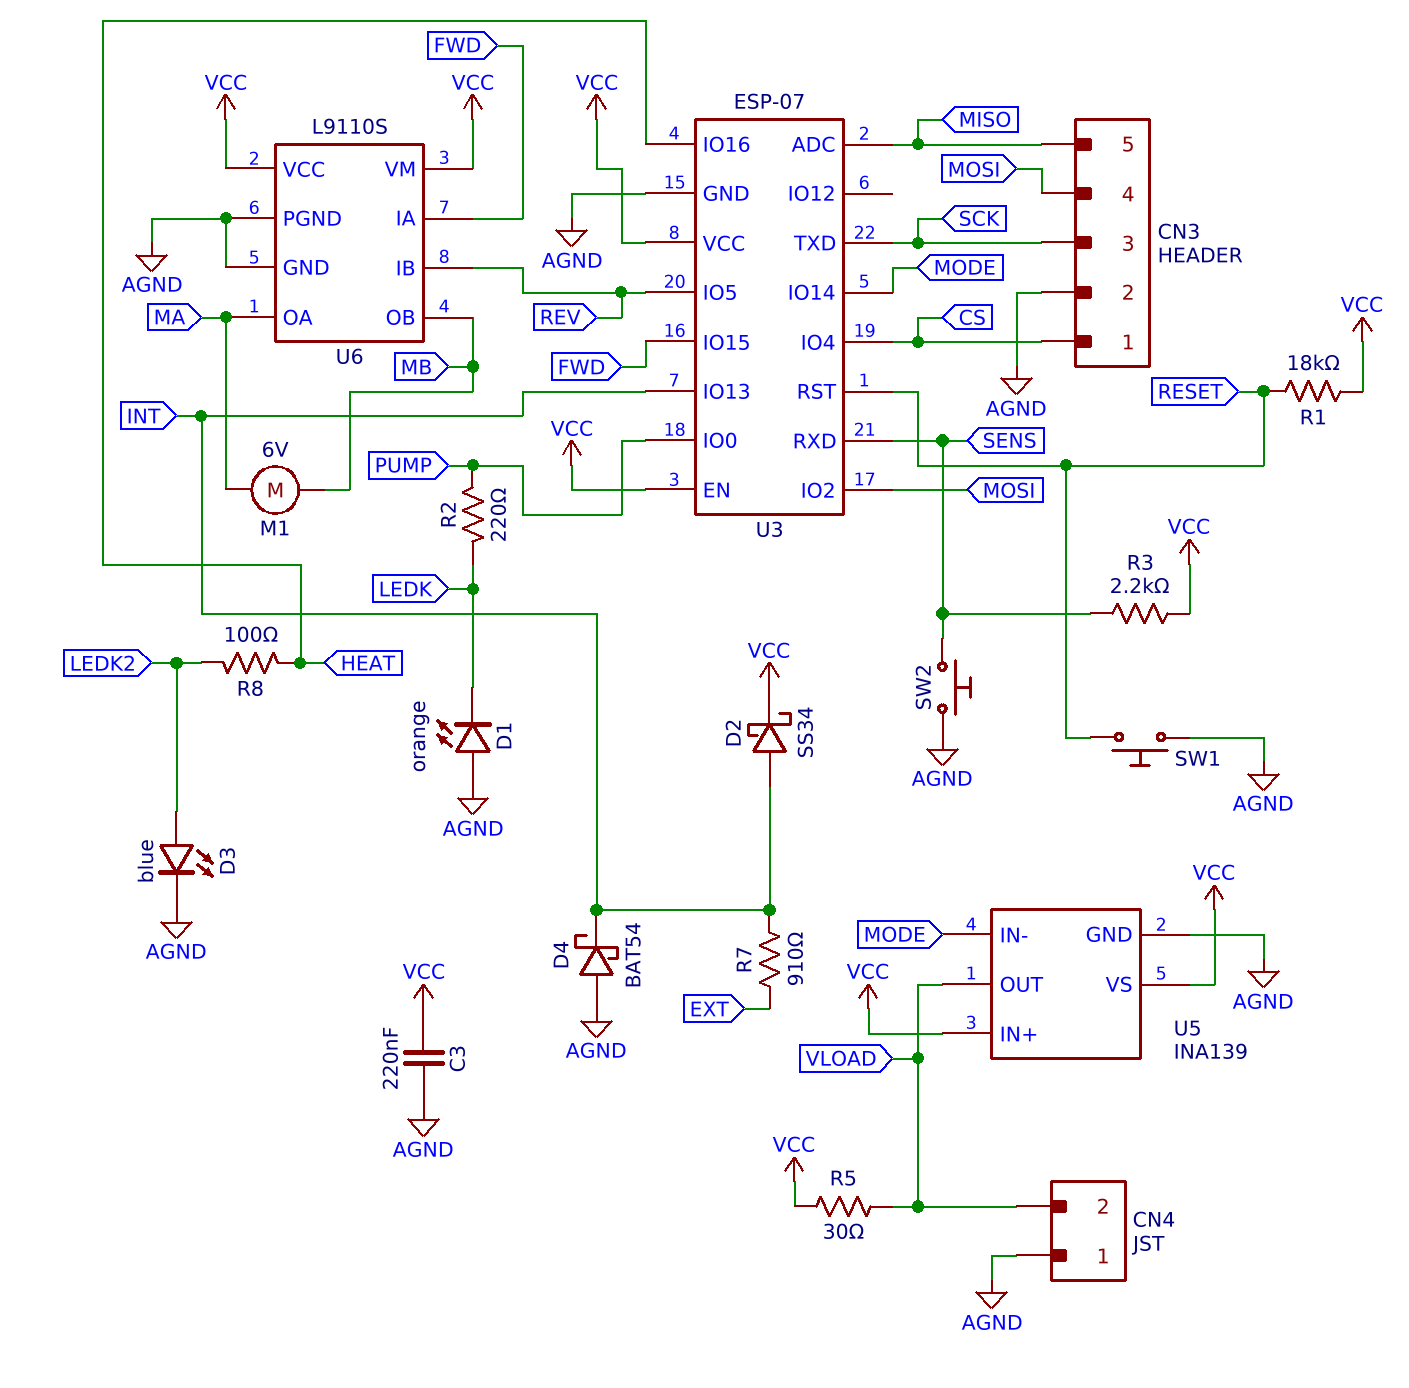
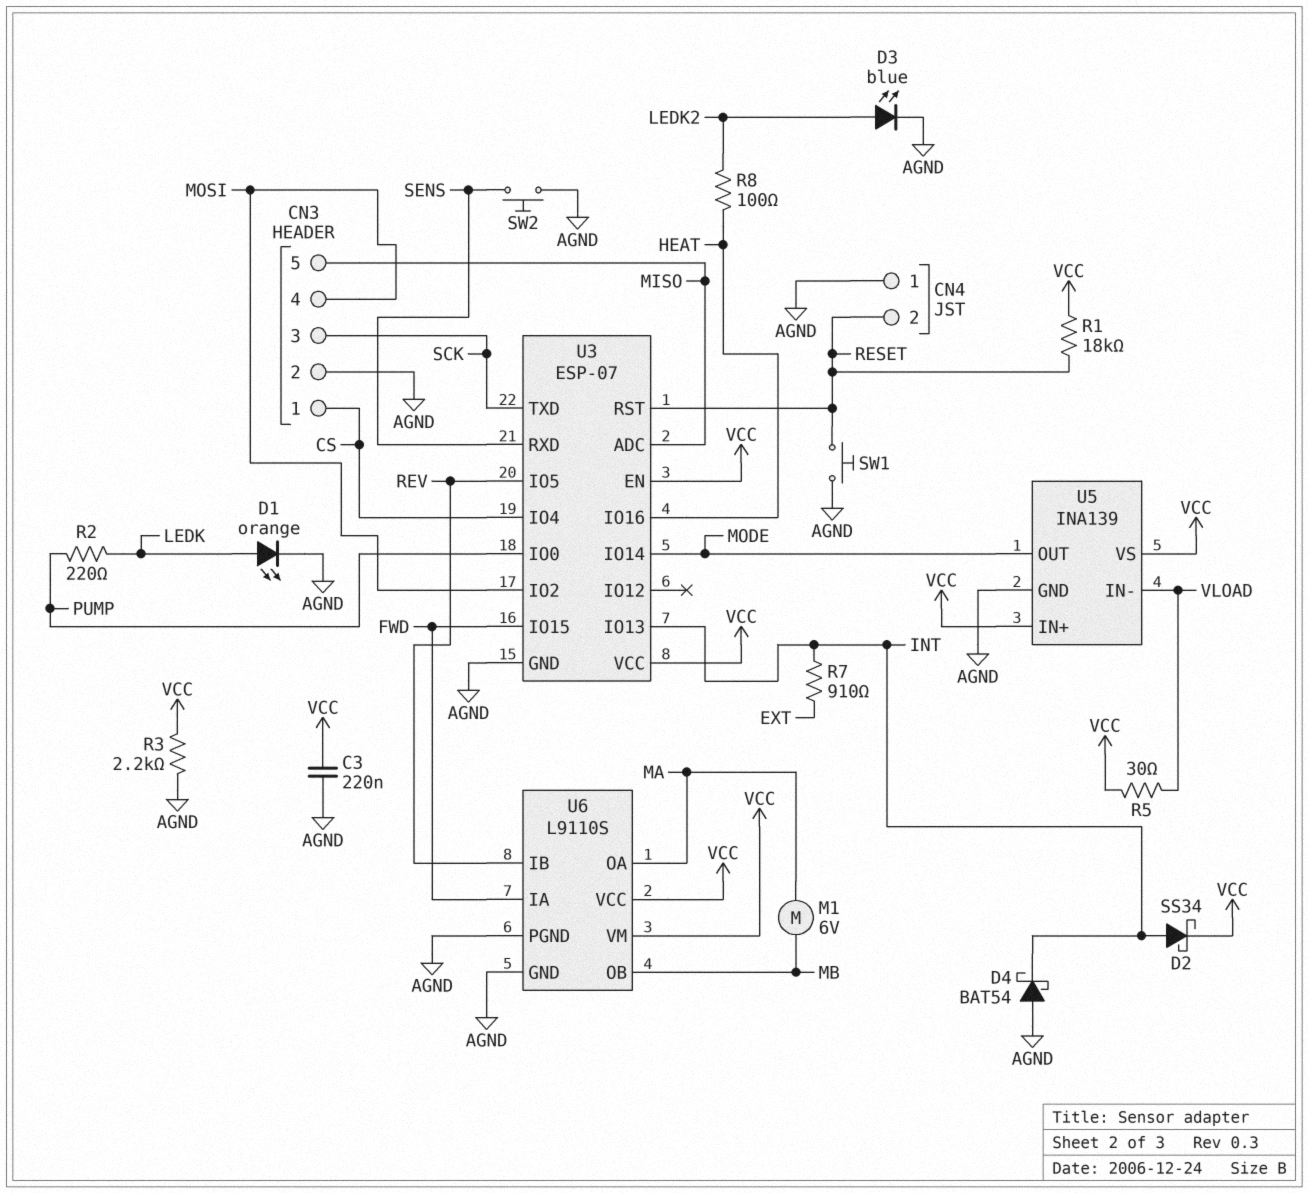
CN4 pin 2: VLOAD -> RESET
D1: LED orange (A AGND, K LEDK) -> LED orange (A LEDK, K AGND)
R3: 2.2k (SENS, VCC) -> 2.2k (AGND, VCC)
U5 pin IN-: MODE -> VLOAD
U5 pin OUT: VLOAD -> MODE

